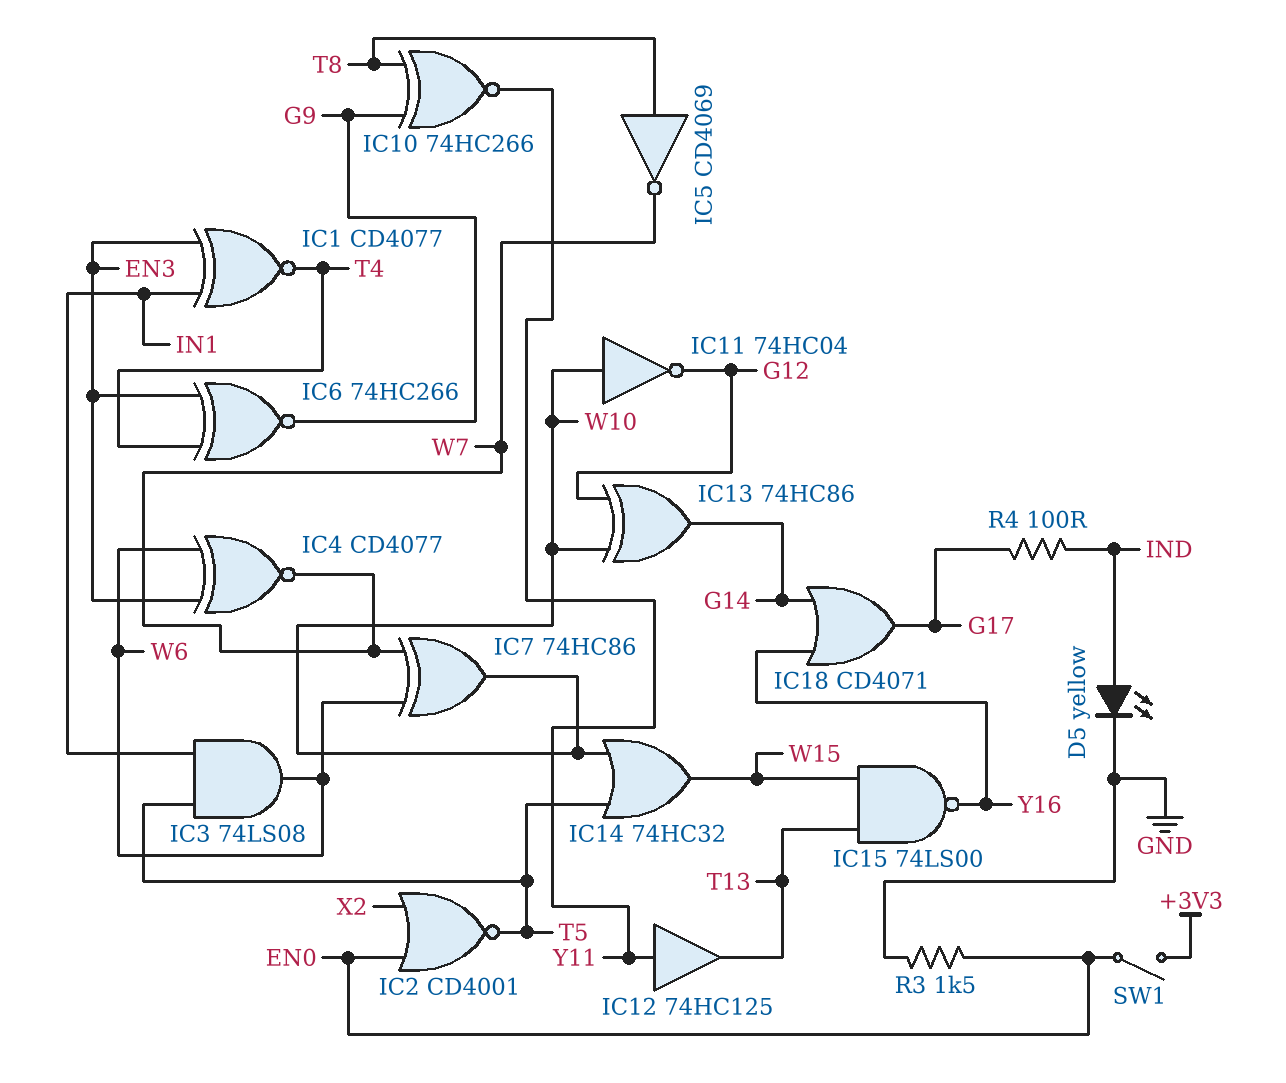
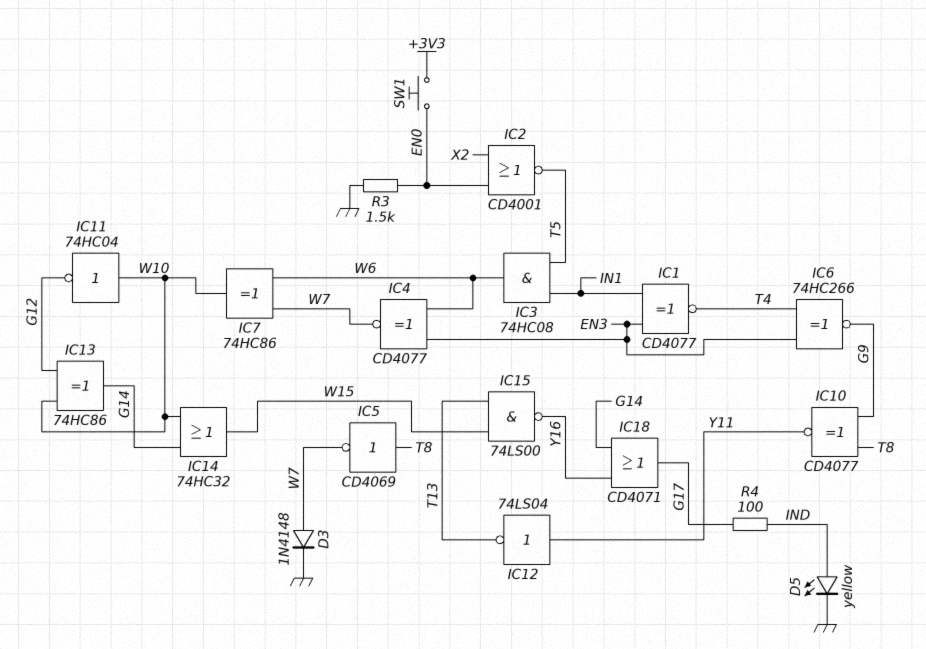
D3: none -> diode 1N4148 (A W7, K GND)
IC3: AND 74LS08 (in IN1, in T5, out W6) -> AND 74HC08 (in IN1, in T5, out W6)
IC10: XNOR 74HC266 (in G9, in T8, out Y11) -> XNOR CD4077 (in G9, in T8, out Y11)
IC12: buffer 74HC125 (in Y11, out T13) -> NOT 74LS04 (in Y11, out T13)
IC14: OR 74HC32 (in T5, in W10, out W15) -> OR 74HC32 (in G14, in W10, out W15)
SW1: switch (+3V3, EN0) -> button (+3V3, EN0)

